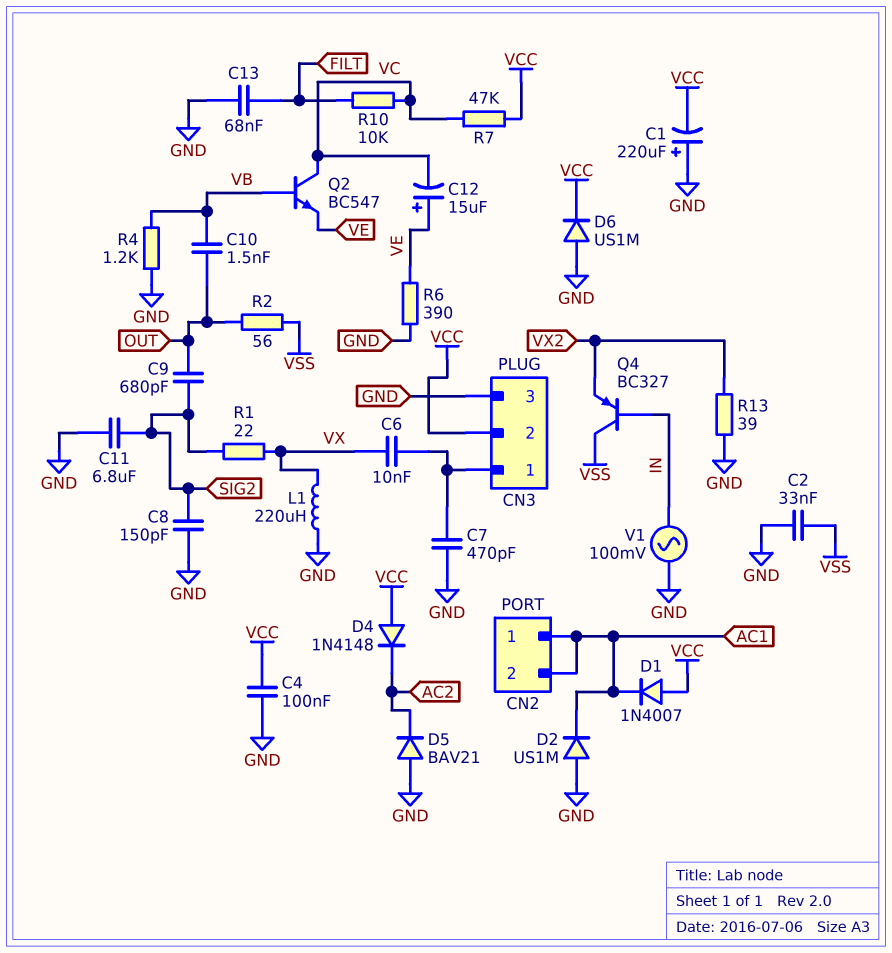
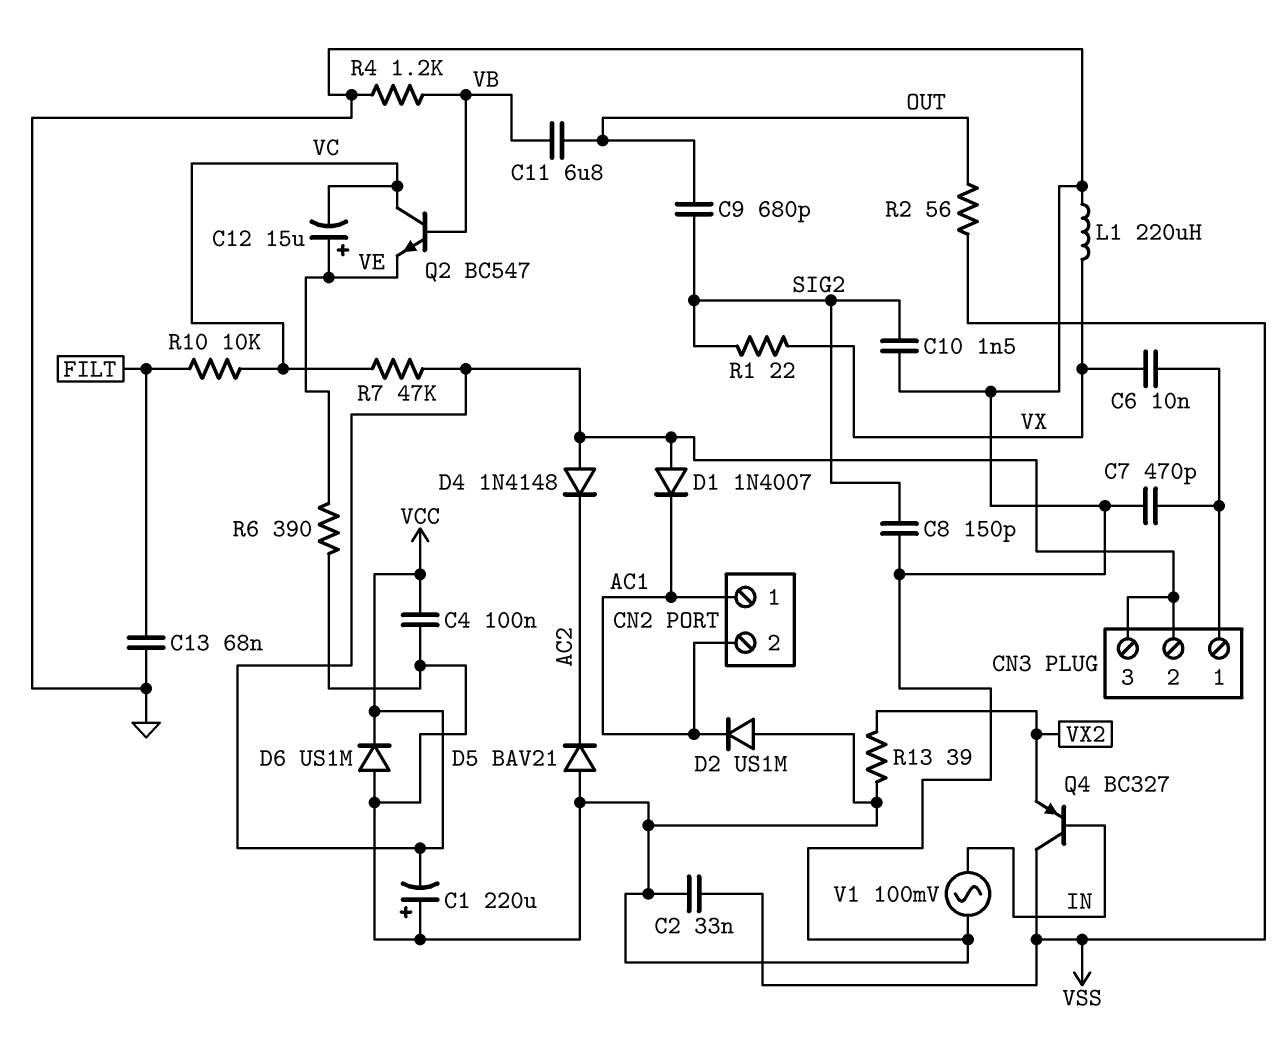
C10: 1.5nF (OUT, VB) -> 1.5nF (GND, SIG2)
C11: 6.8uF (GND, SIG2) -> 6.8uF (OUT, VB)
CN3 pin 3: GND -> VCC

